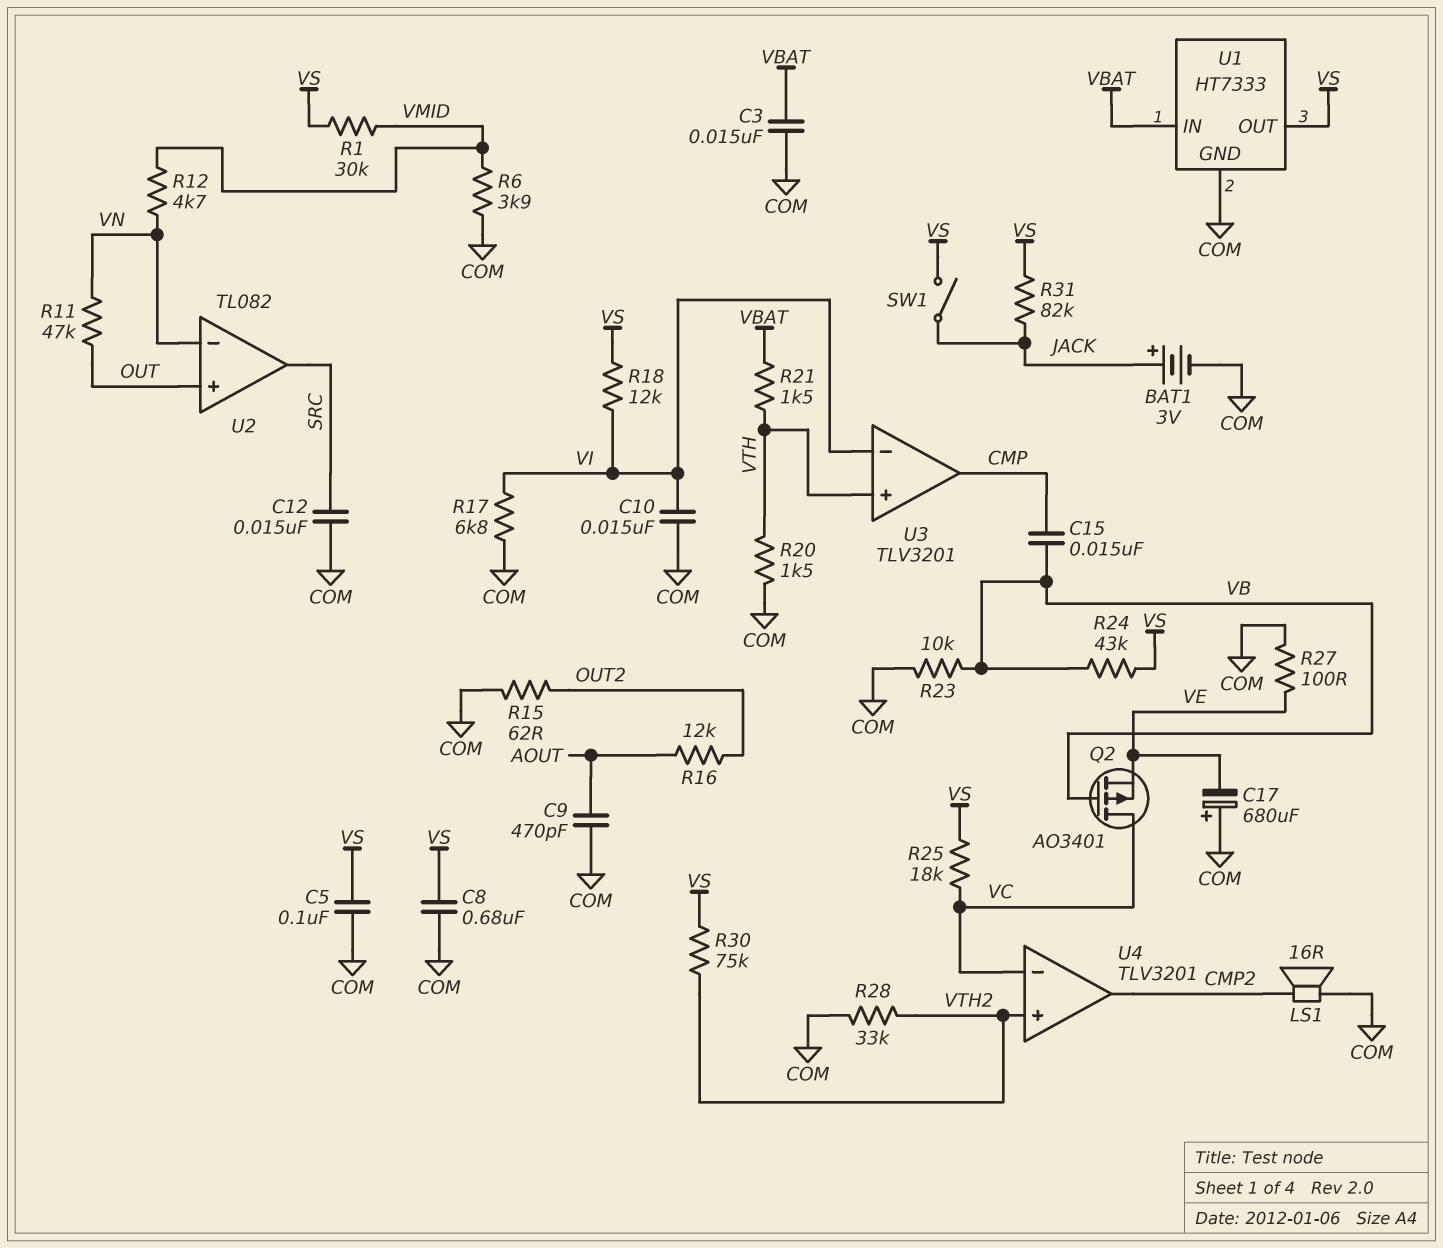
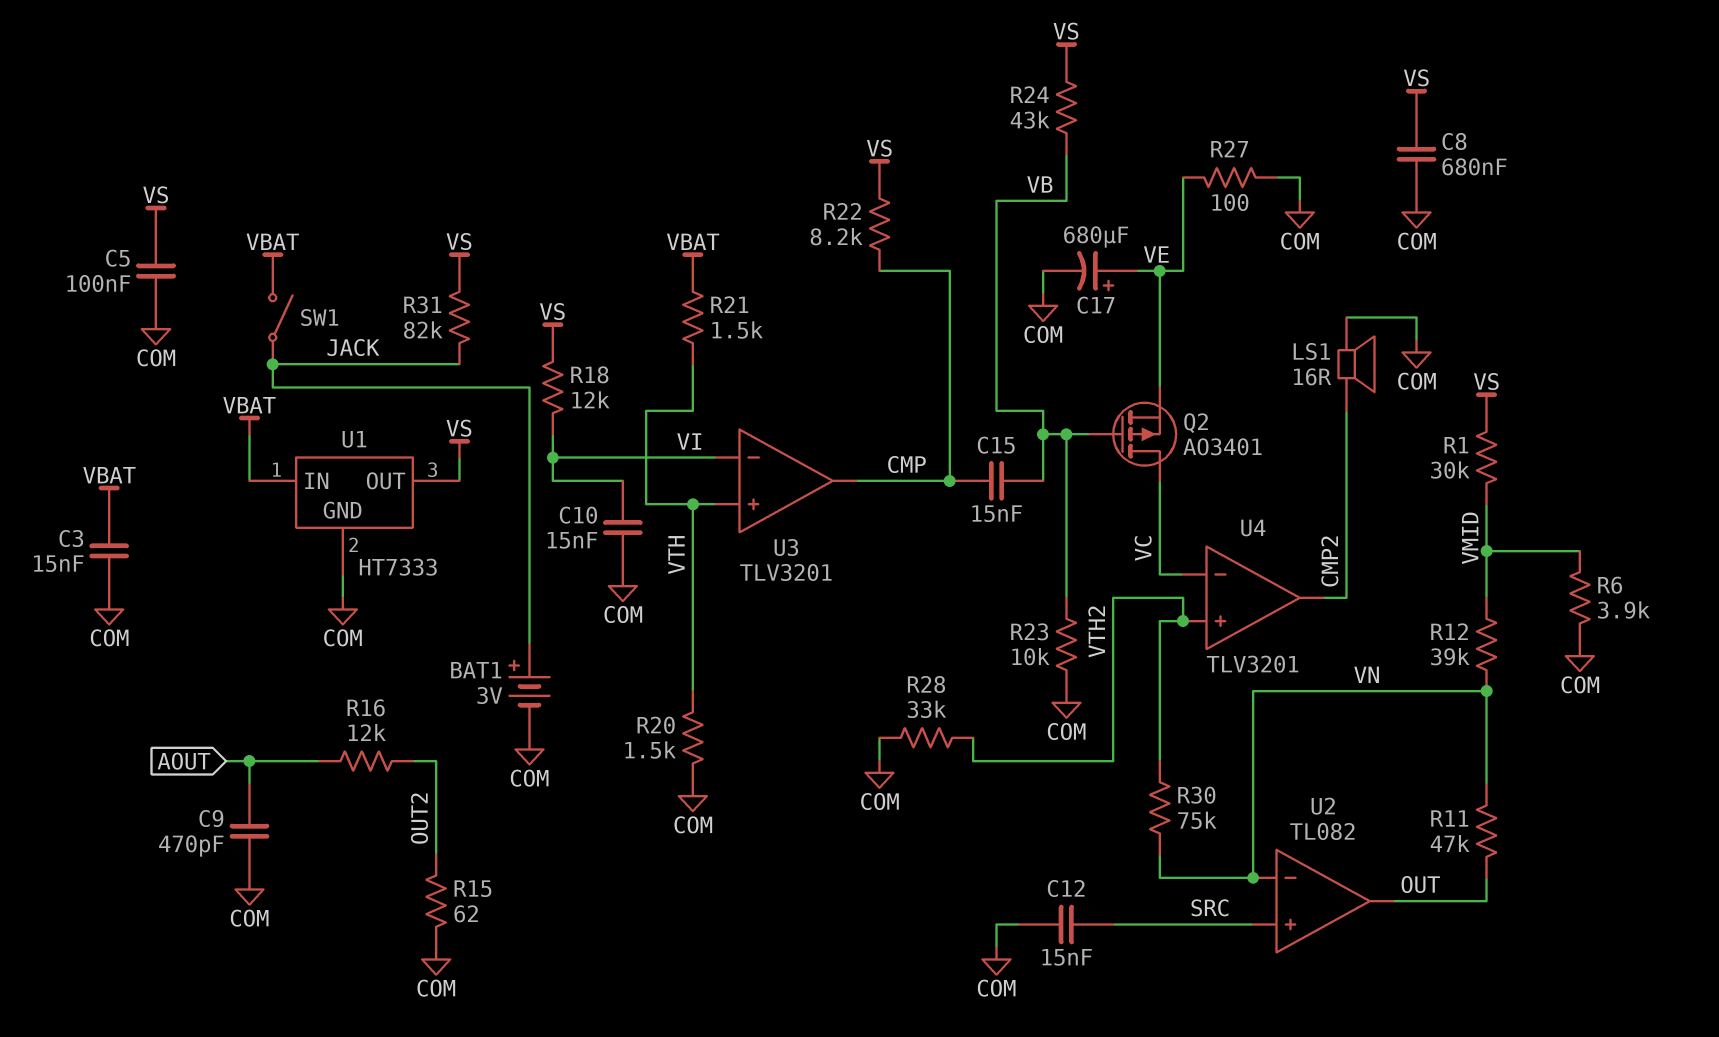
C17: 680uF (plus COM, minus VE) -> 680uF (plus VE, minus COM)
R12: 4.7k (VMID, VN) -> 39k (VMID, VN)
R17: 6.8k (COM, VI) -> none
R22: none -> 8.2k (CMP, VS)
R25: 18k (VC, VS) -> none
R30: 75k (VS, VTH2) -> 75k (VN, VTH2)
SW1: switch (JACK, VS) -> switch (JACK, VBAT)
U2 pin in+: OUT -> SRC
U2 pin out: SRC -> OUT

